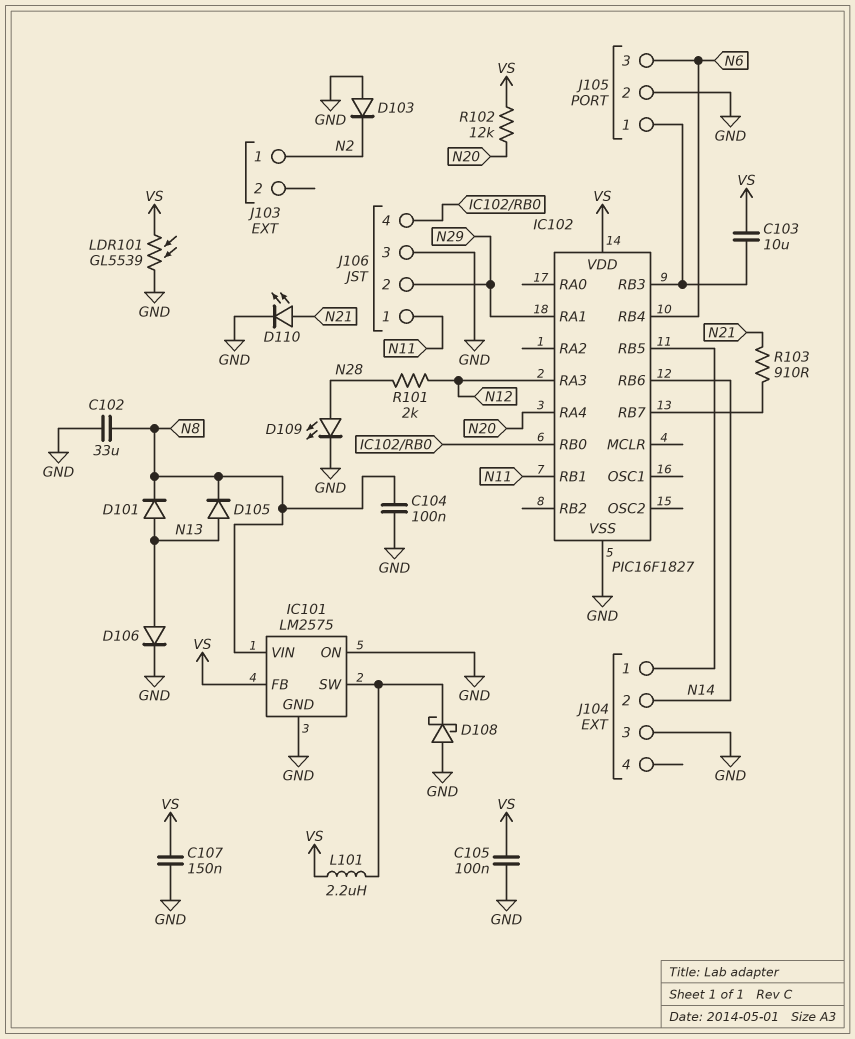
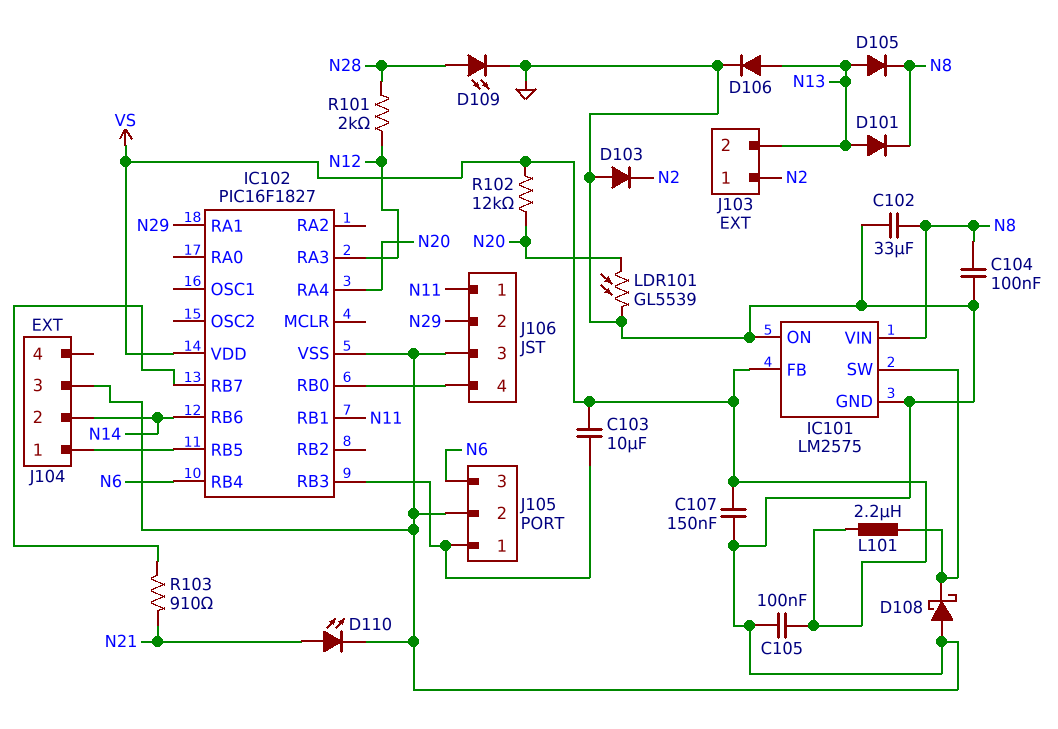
J103 pin 2: none -> N13
LDR101: GL5539 (GND, VS) -> GL5539 (GND, N20)

